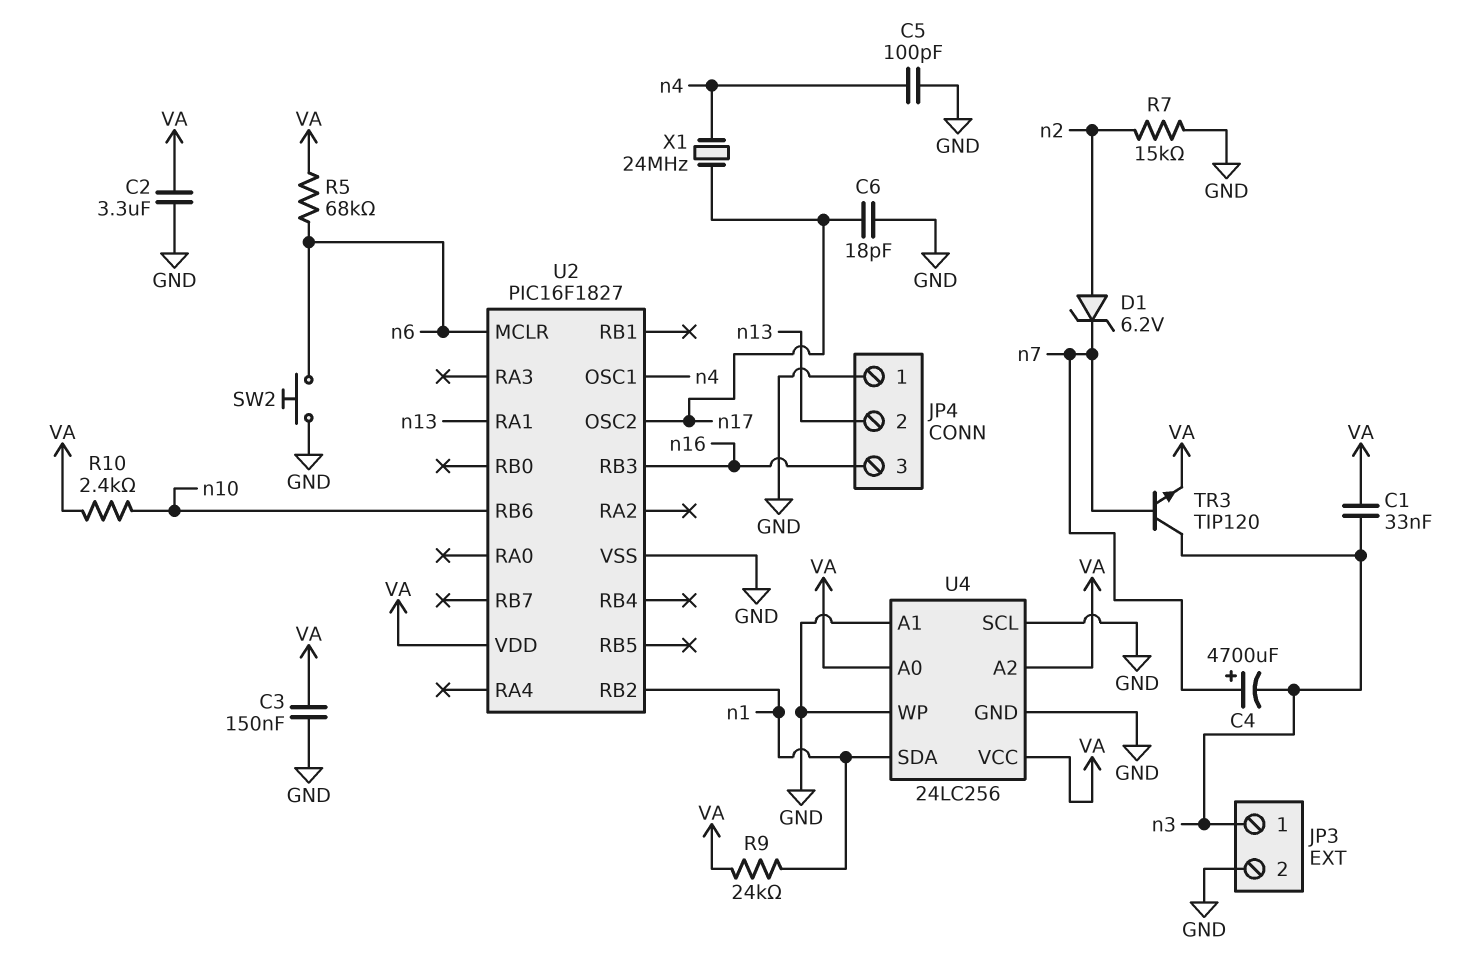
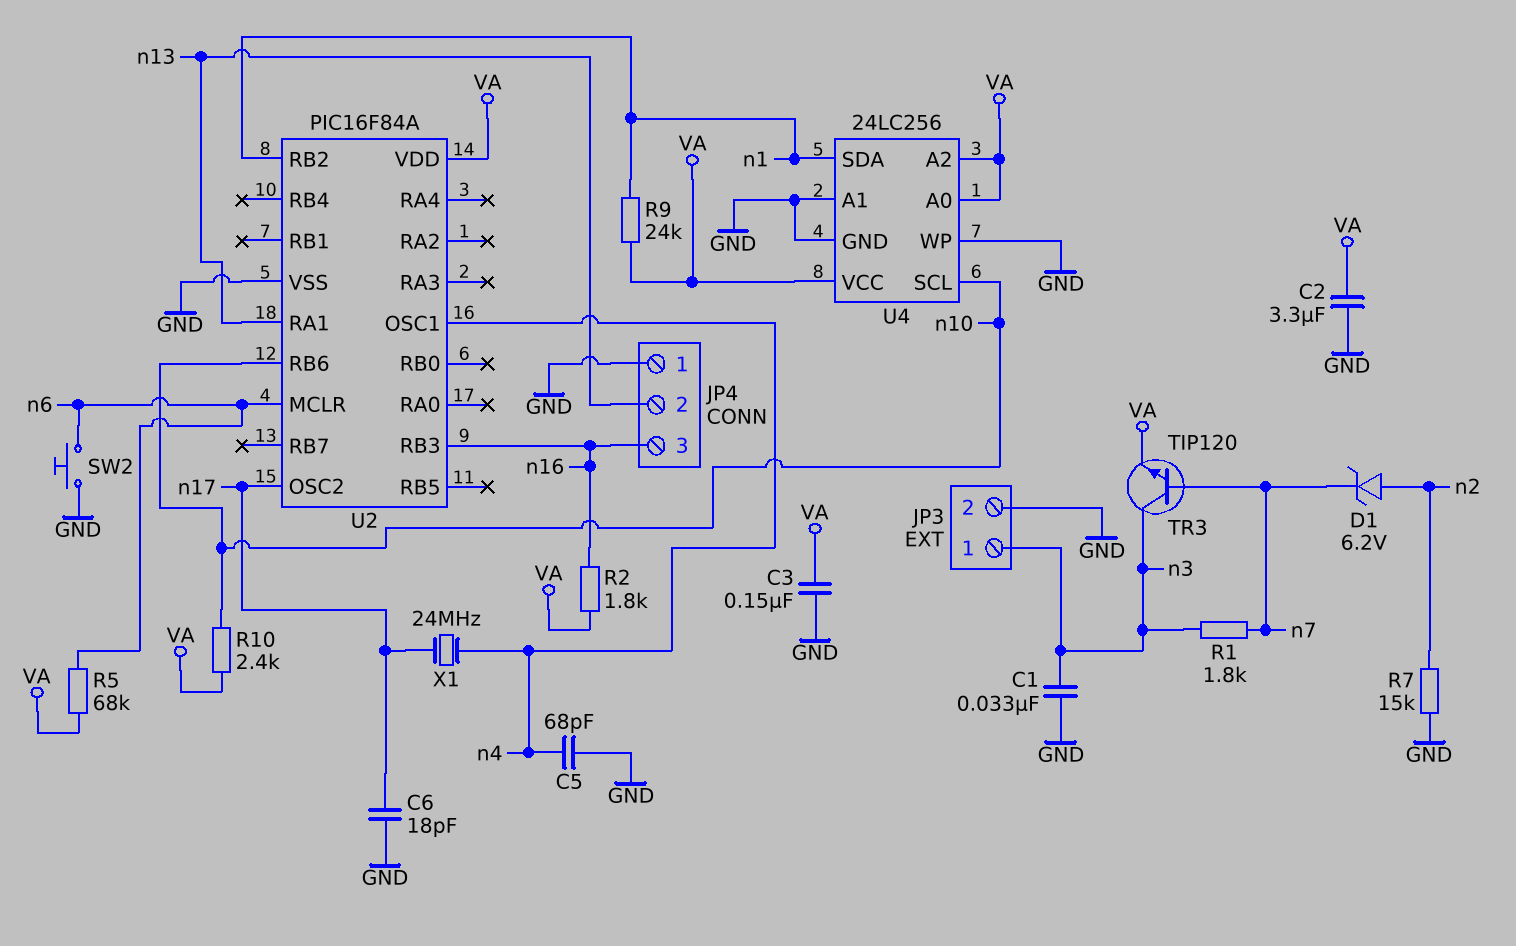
C1: 33nF (VA, n3) -> 33nF (GND, n3)
C4: 4700uF (plus n7, minus n3) -> none
C5: 100pF (GND, n4) -> 68pF (GND, n4)
R1: none -> 1.8k (n3, n7)
R2: none -> 1.8k (VA, n16)
U2: PIC16F1827 -> PIC16F84A
U4 pin SCL: GND -> n10

